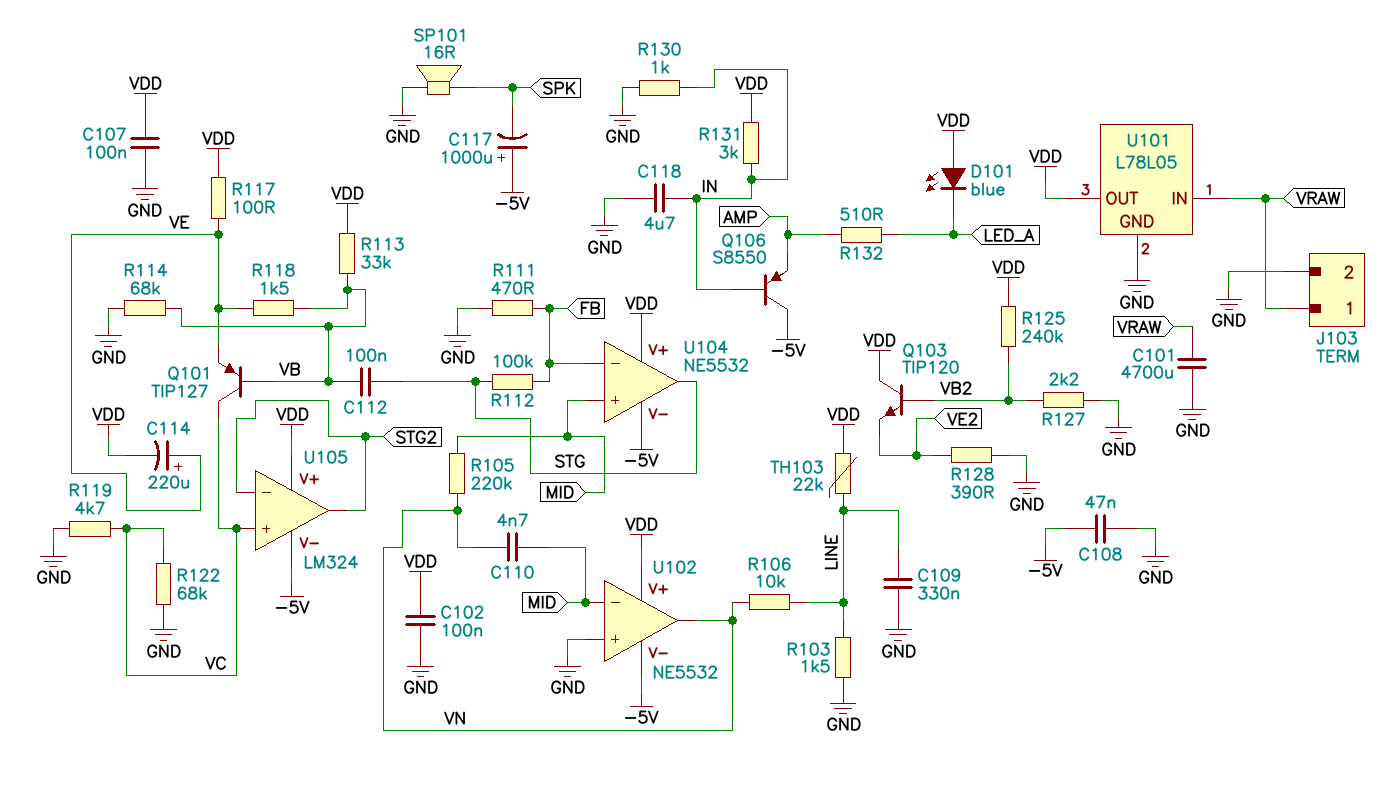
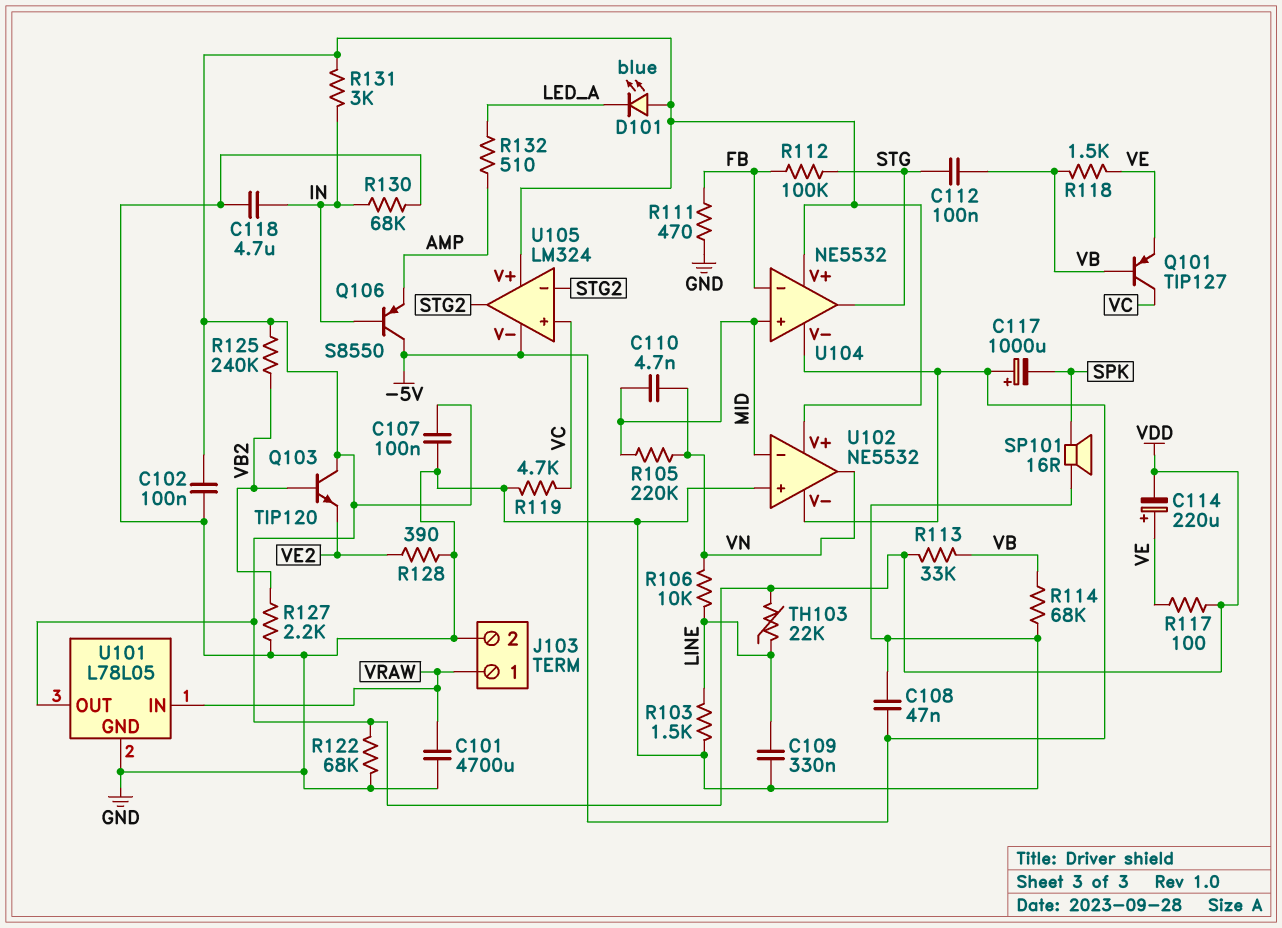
R122: 68k (GND, VC) -> 68k (GND, VDD)
R130: 1k (GND, IN) -> 68k (GND, IN)

